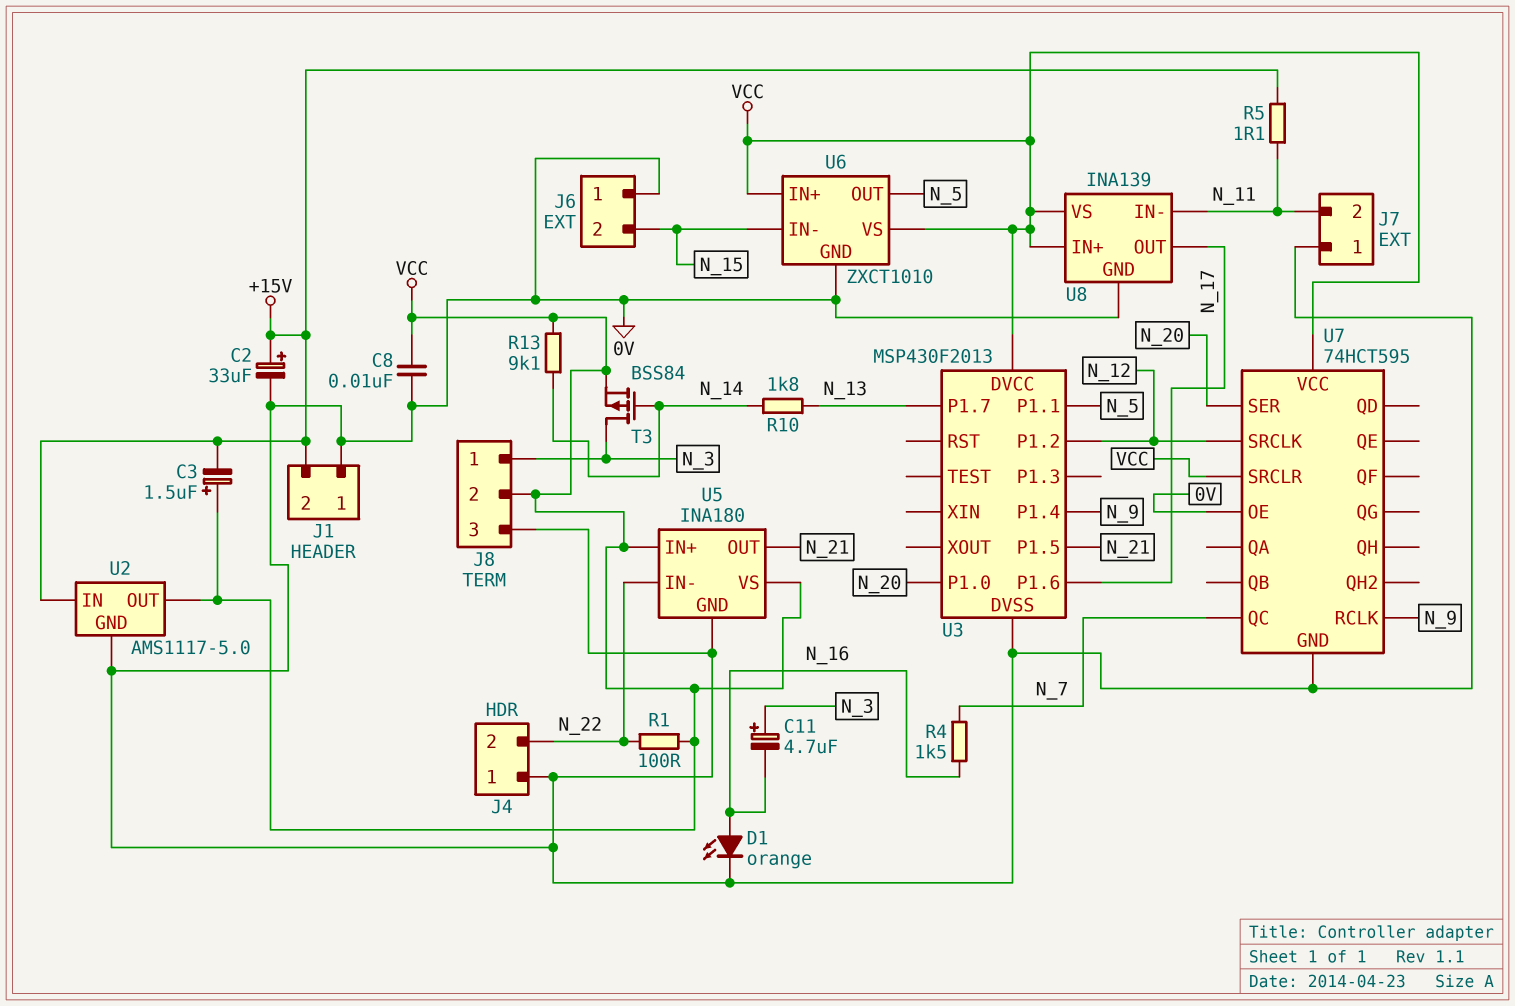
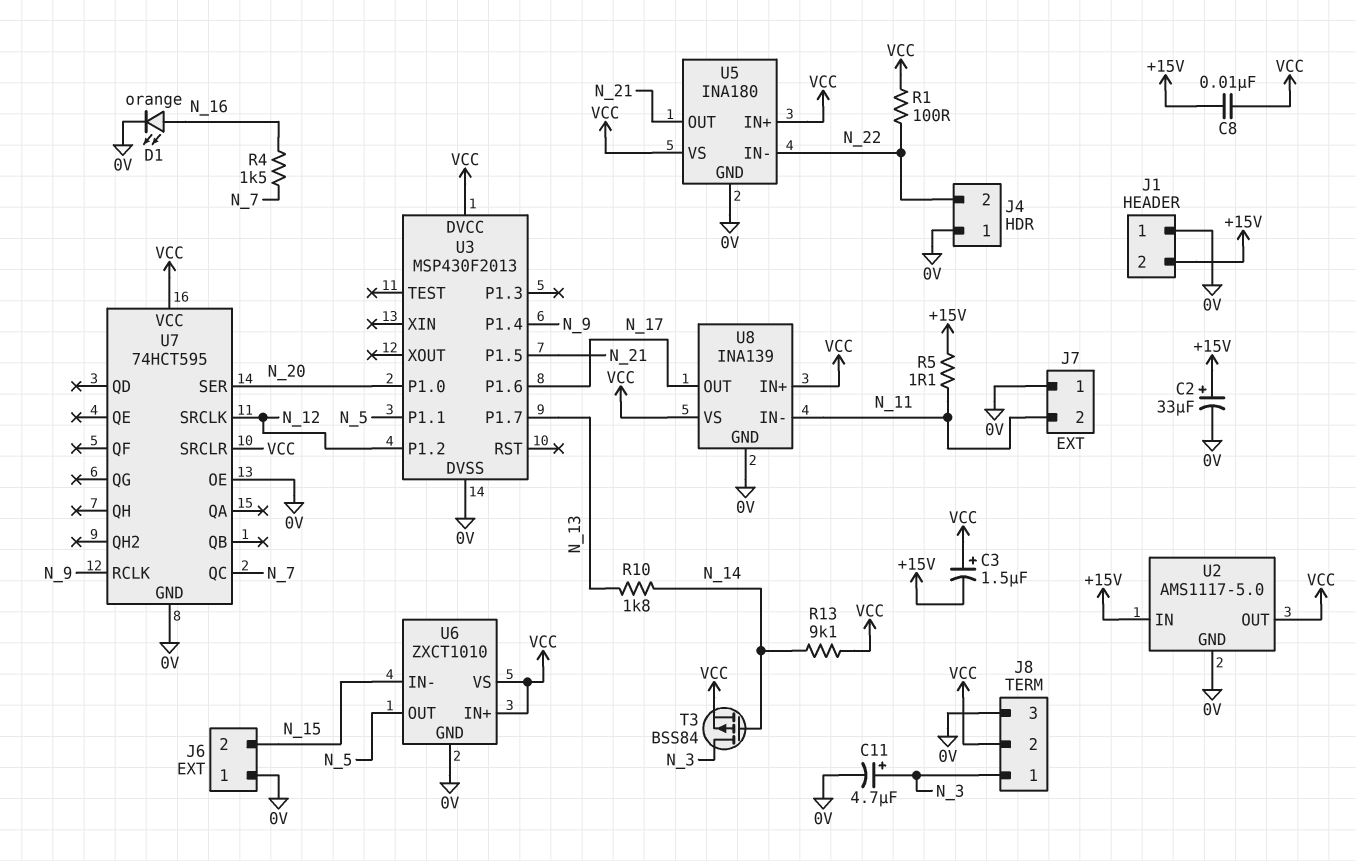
C8: 10nF (0V, VCC) -> 10nF (+15V, VCC)
C11: 4.7uF (plus N_3, minus N_16) -> 4.7uF (plus N_3, minus 0V)

